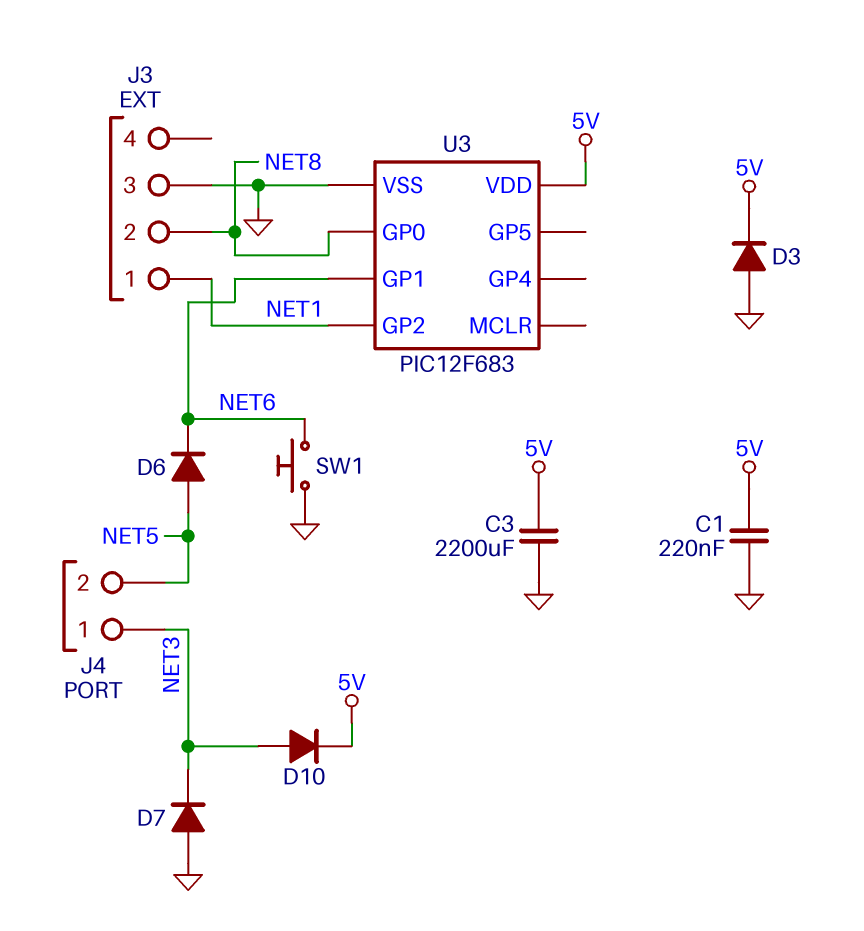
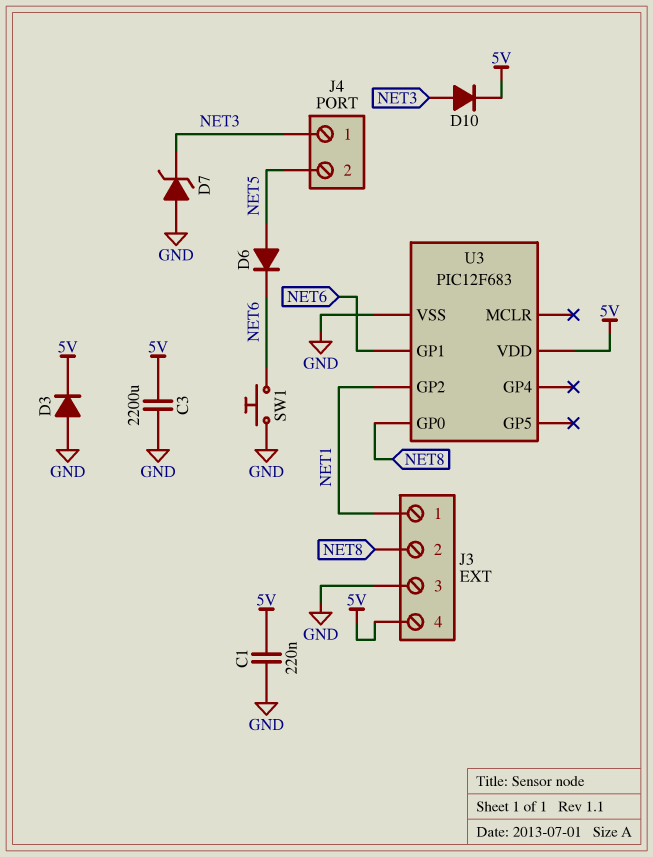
D7: diode (A GND, K NET3) -> zener (A GND, K NET3)
J3 pin 4: none -> 5V

